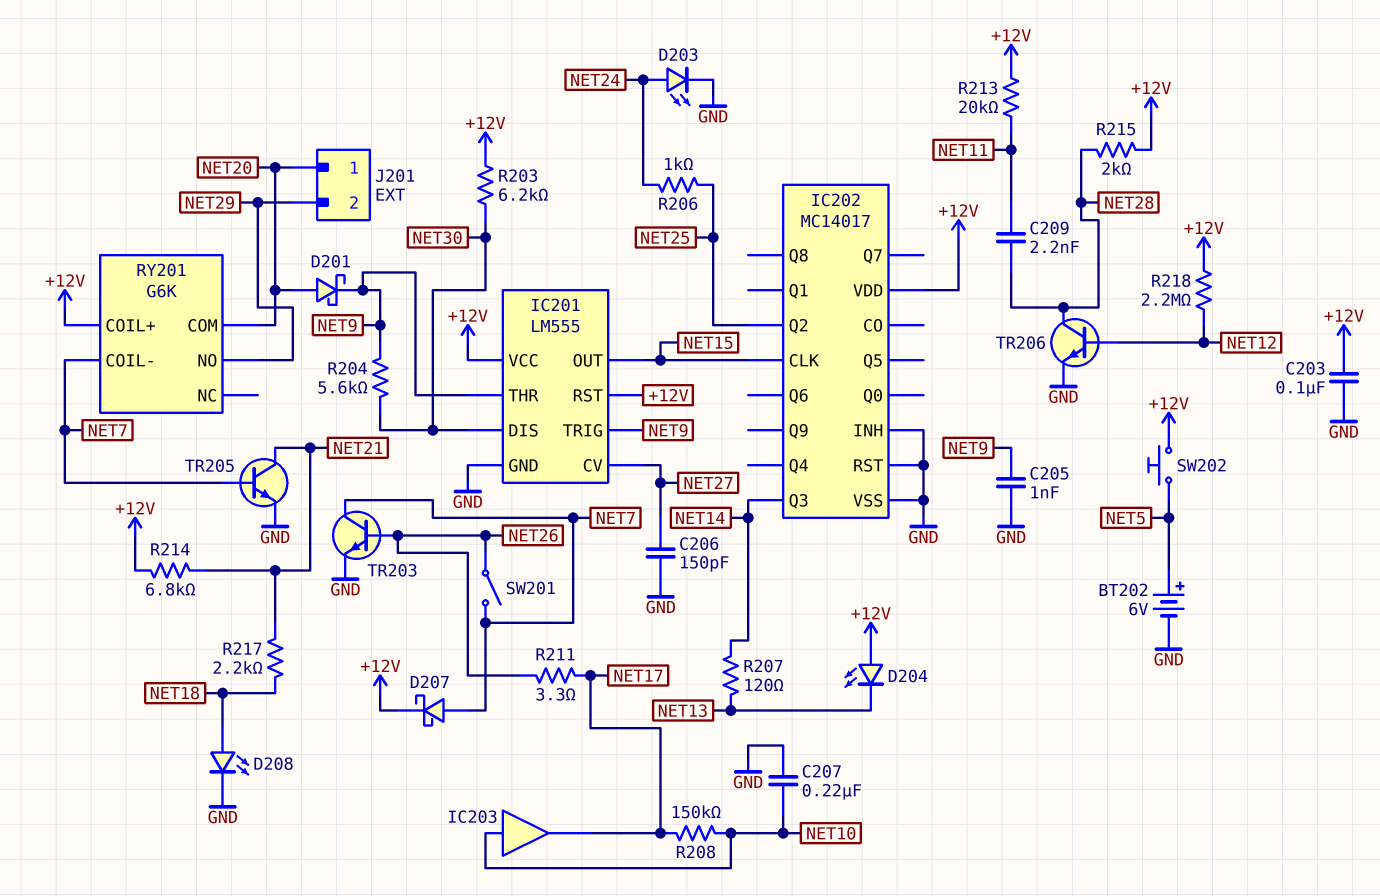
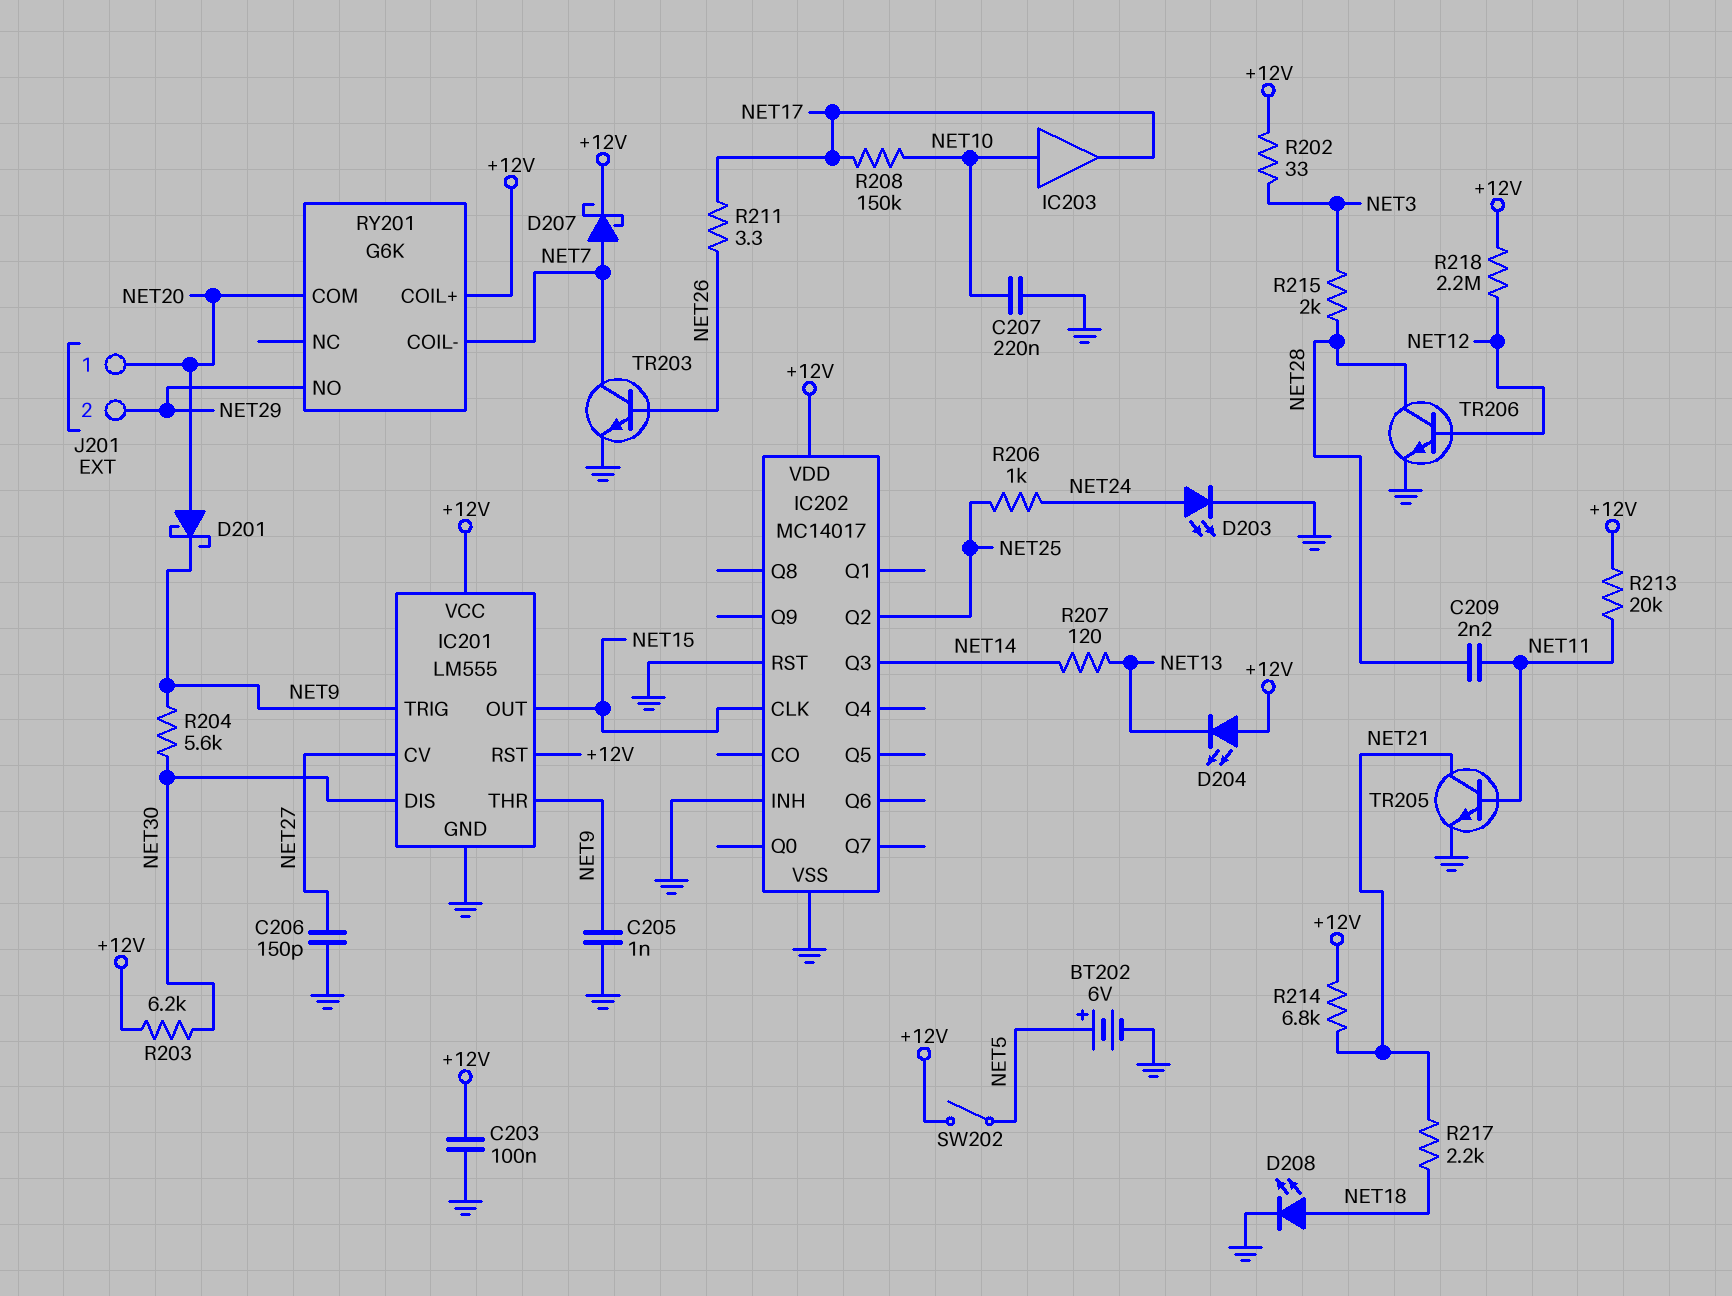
R202: none -> 33 (+12V, NET3)
R215: 2k (+12V, NET28) -> 2k (NET3, NET28)
SW201: switch (NET7, NET26) -> none
SW202: button (+12V, NET5) -> switch (+12V, NET5)
TR205: NPN (B NET7, C NET21, E GND) -> NPN (B NET11, C NET21, E GND)

